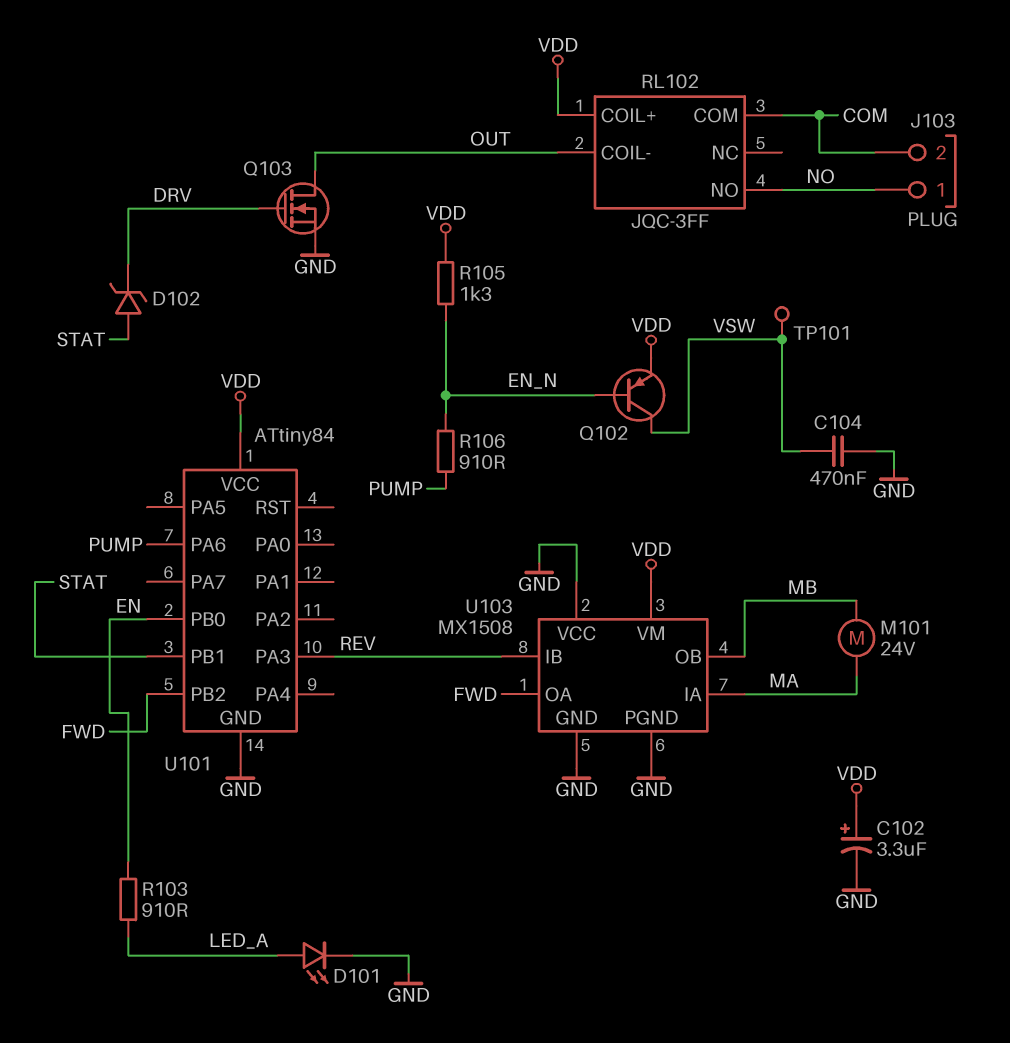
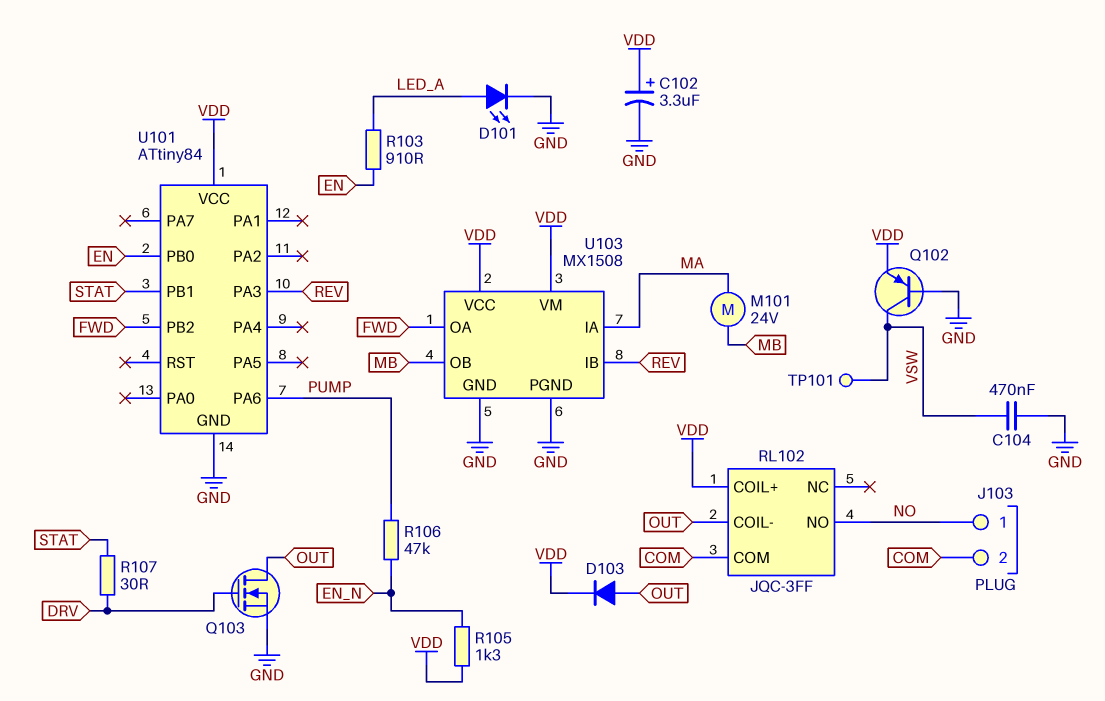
D102: zener (A STAT, K DRV) -> none
D103: none -> diode (A OUT, K VDD)
Q102: PNP (B EN_N, C VSW, E VDD) -> PNP (B GND, C VSW, E VDD)
R106: 910 (EN_N, PUMP) -> 47k (EN_N, PUMP)
R107: none -> 30 (DRV, STAT)
U103 pin VCC: GND -> VDD

